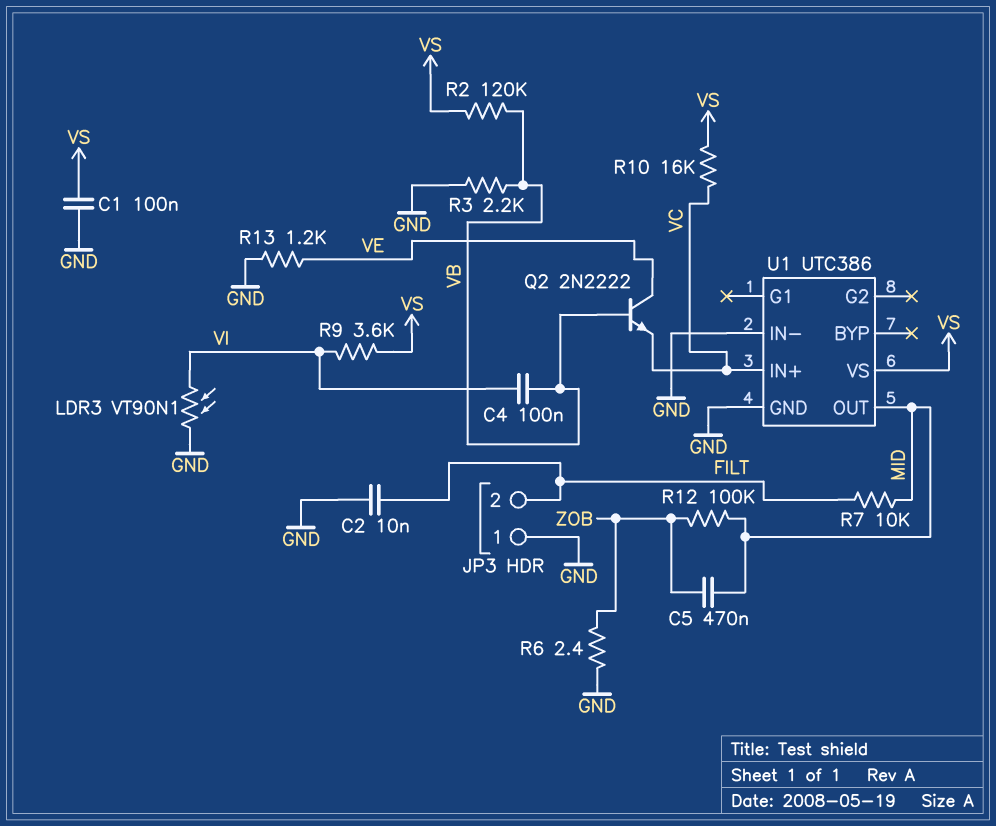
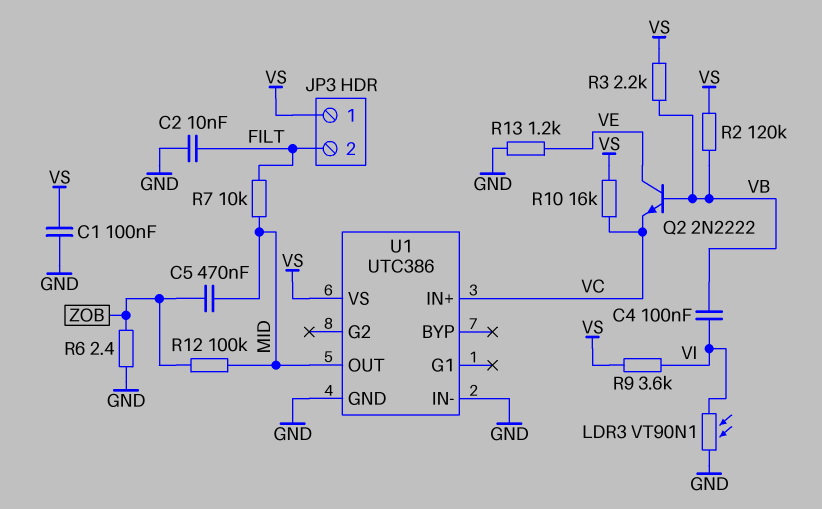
JP3 pin 1: GND -> VS
R3: 2.2k (GND, VB) -> 2.2k (VB, VS)

